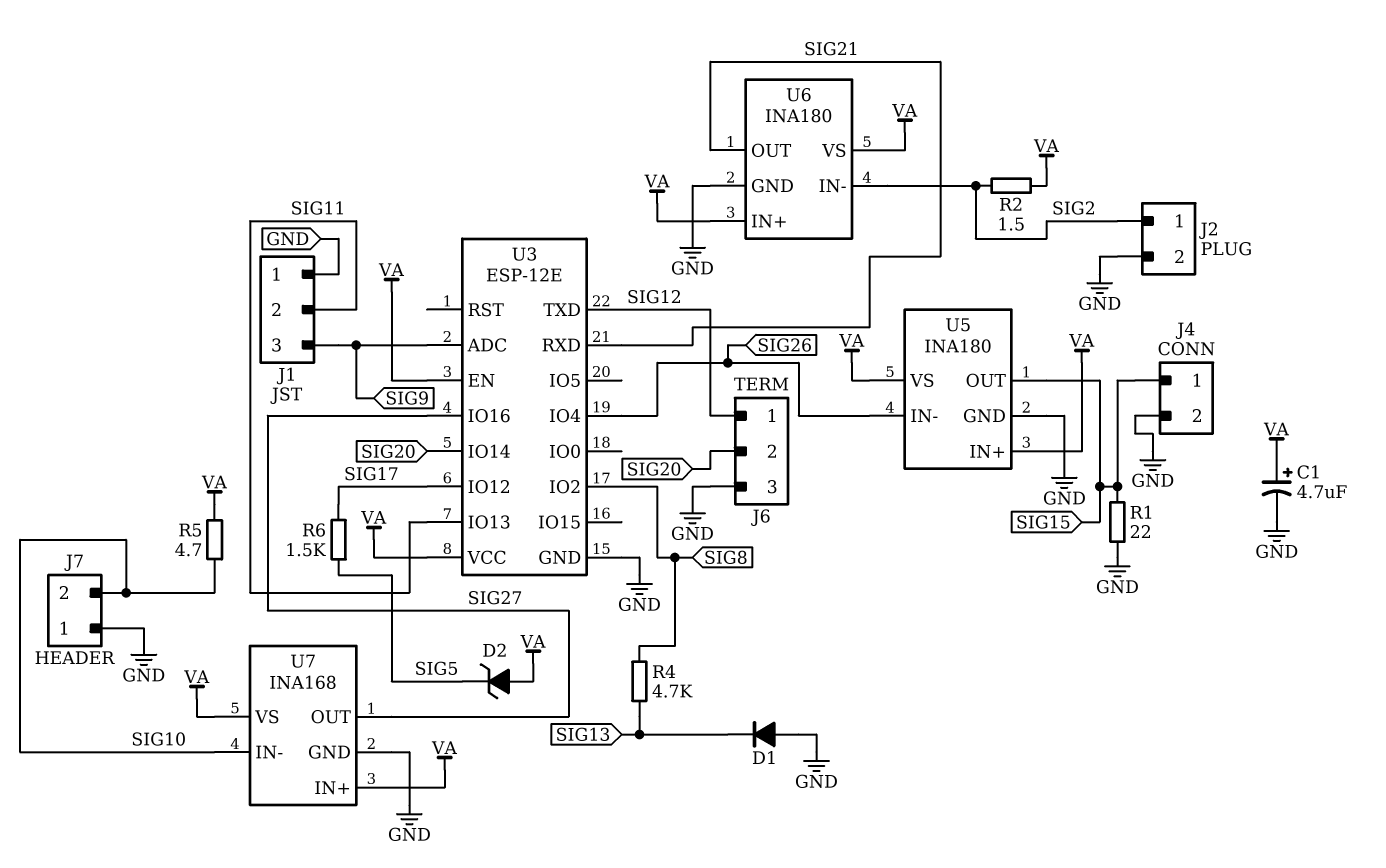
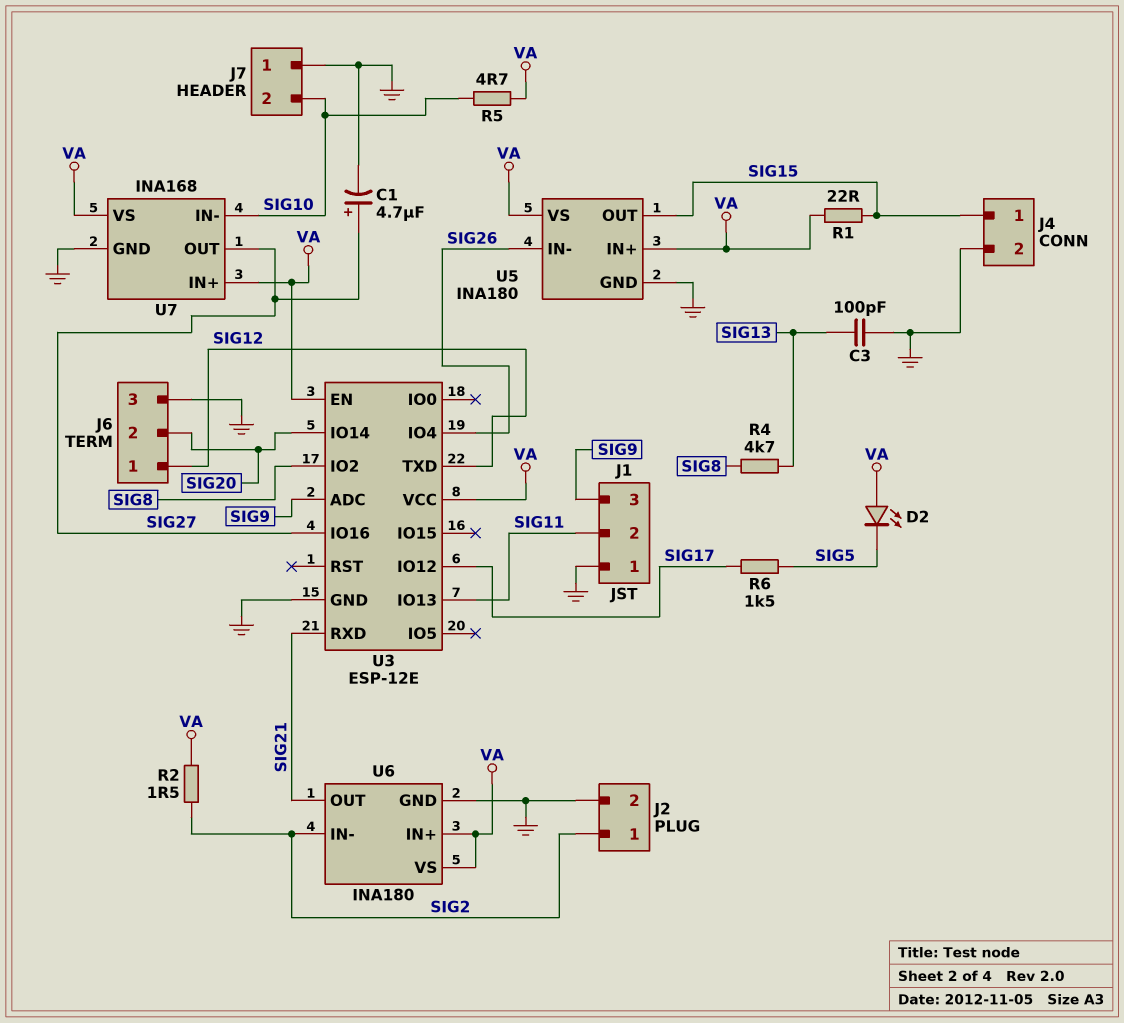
C1: 4.7uF (plus VA, minus GND) -> 4.7uF (plus SIG27, minus GND)
C3: none -> 100pF (GND, SIG13)
D1: diode (A GND, K SIG13) -> none
D2: zener (A VA, K SIG5) -> LED (A VA, K SIG5)
R1: 22 (GND, SIG15) -> 22 (SIG15, VA)

